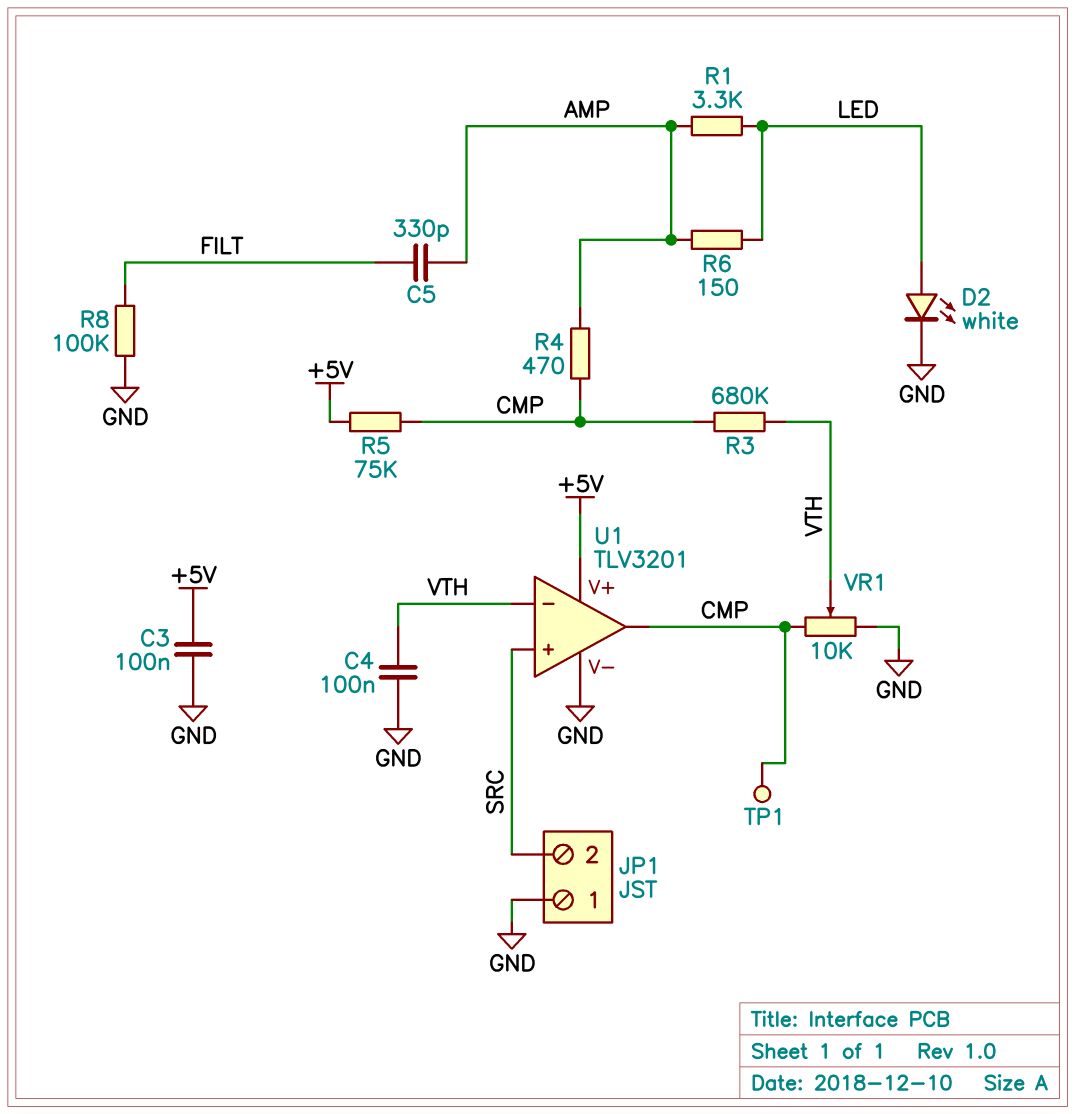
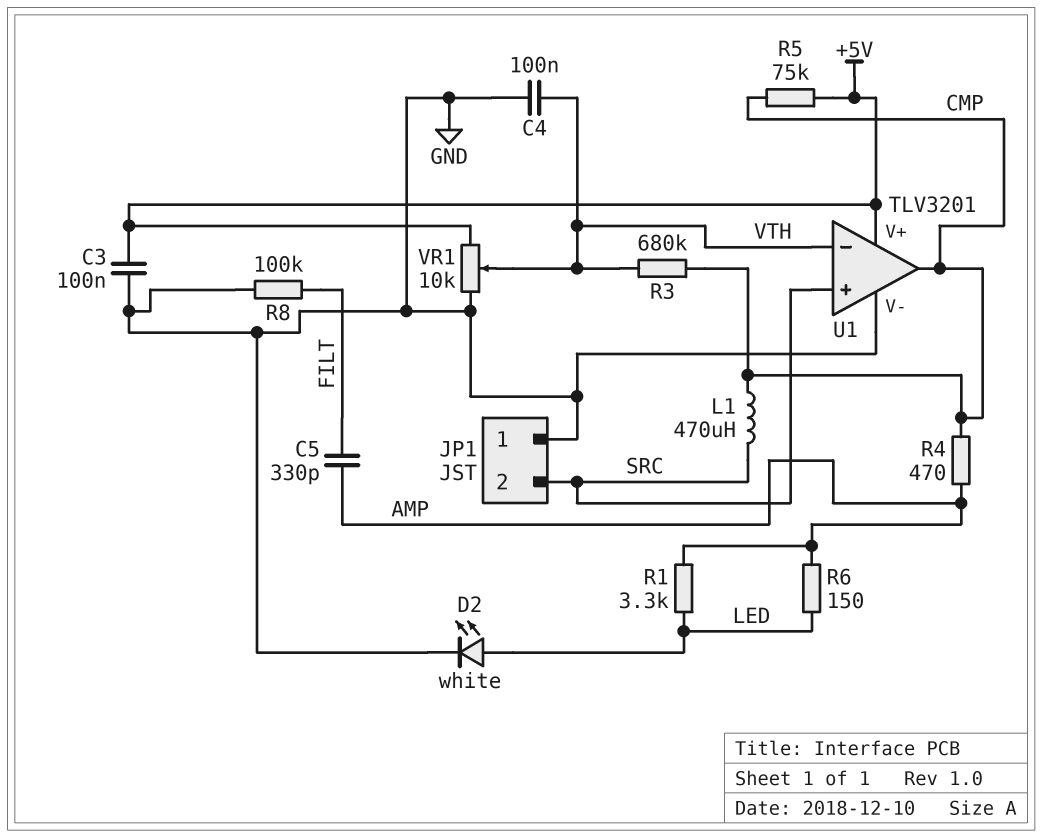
L1: none -> 470uH (CMP, SRC)
TP1: test point (CMP) -> none
VR1: 10k (CMP, GND, wiper VTH) -> 10k (+5V, GND, wiper VTH)

